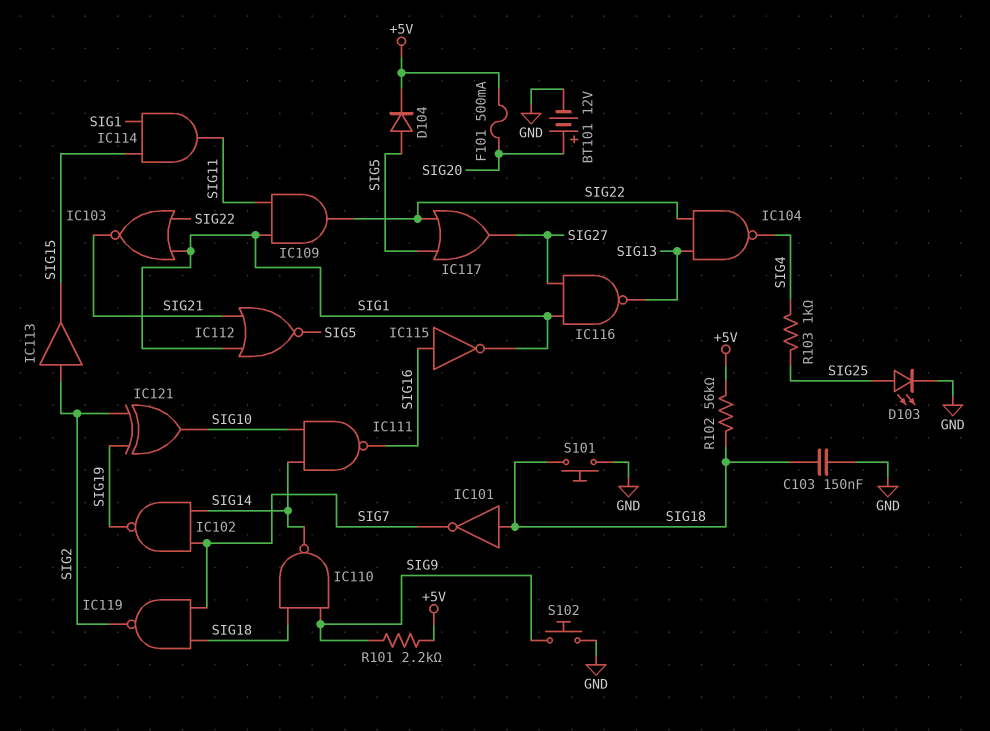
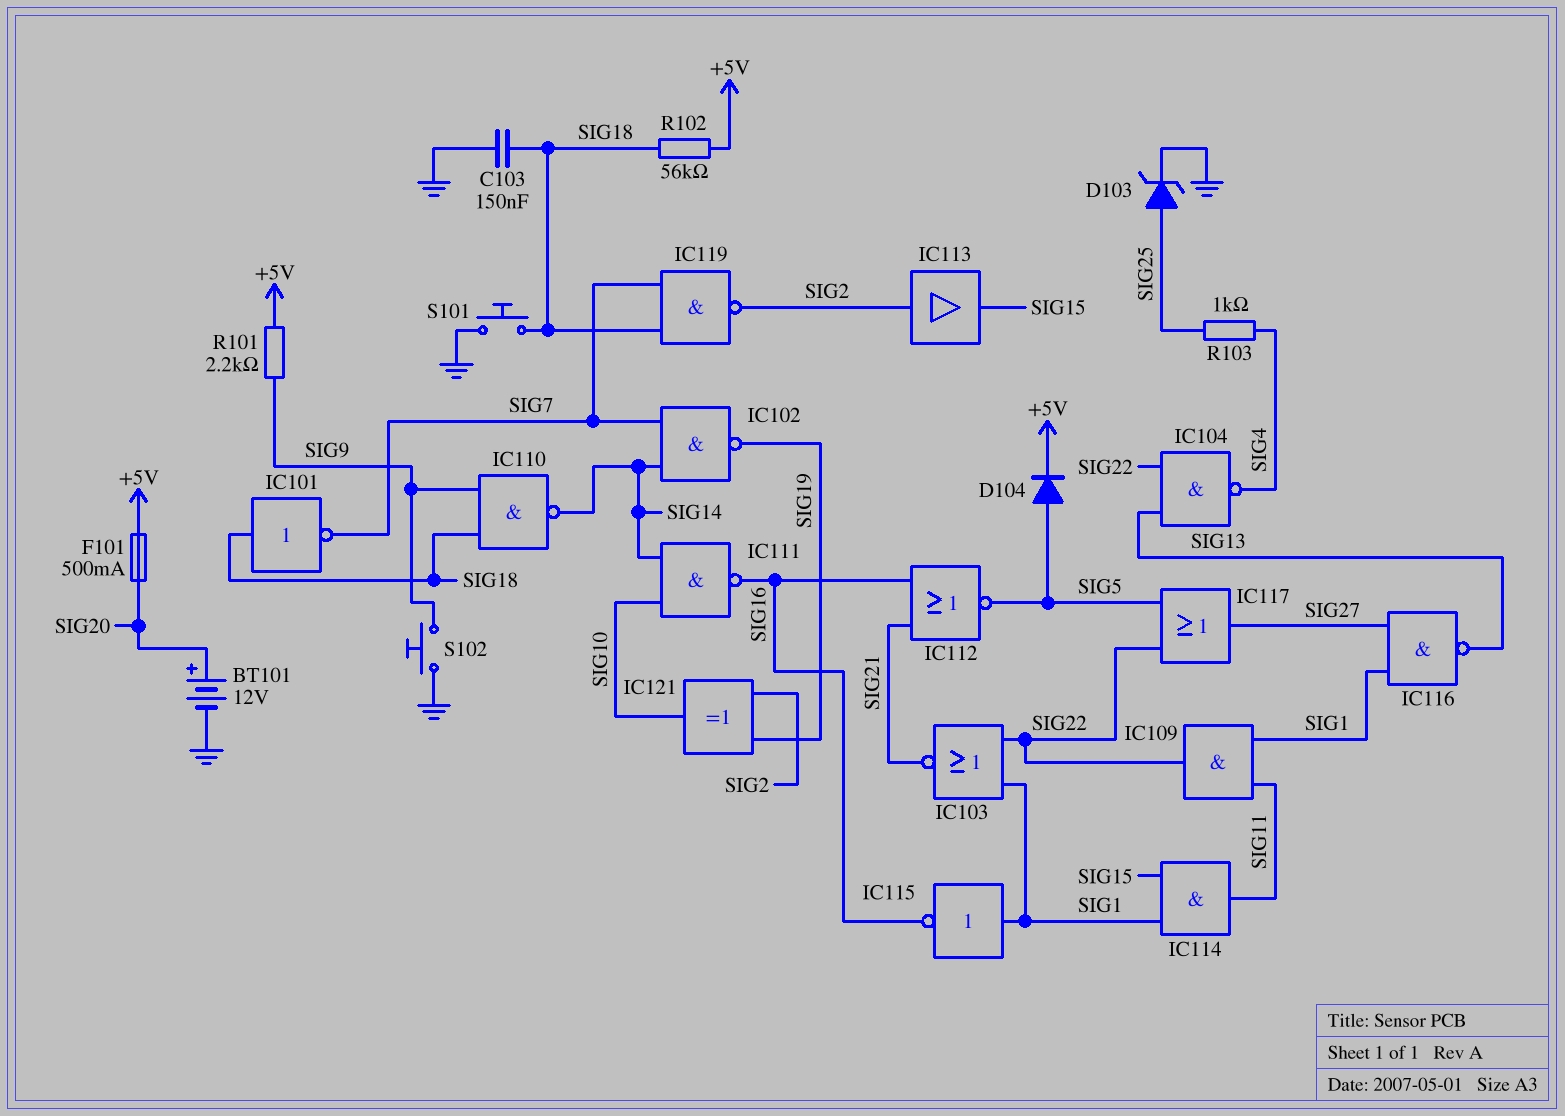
D103: LED (A SIG25, K GND) -> zener (A SIG25, K GND)
IC112: NOR (in SIG1, in SIG21, out SIG5) -> NOR (in SIG16, in SIG21, out SIG5)
IC115: NOT (in SIG16, out SIG1) -> NOT (in SIG1, out SIG16)

